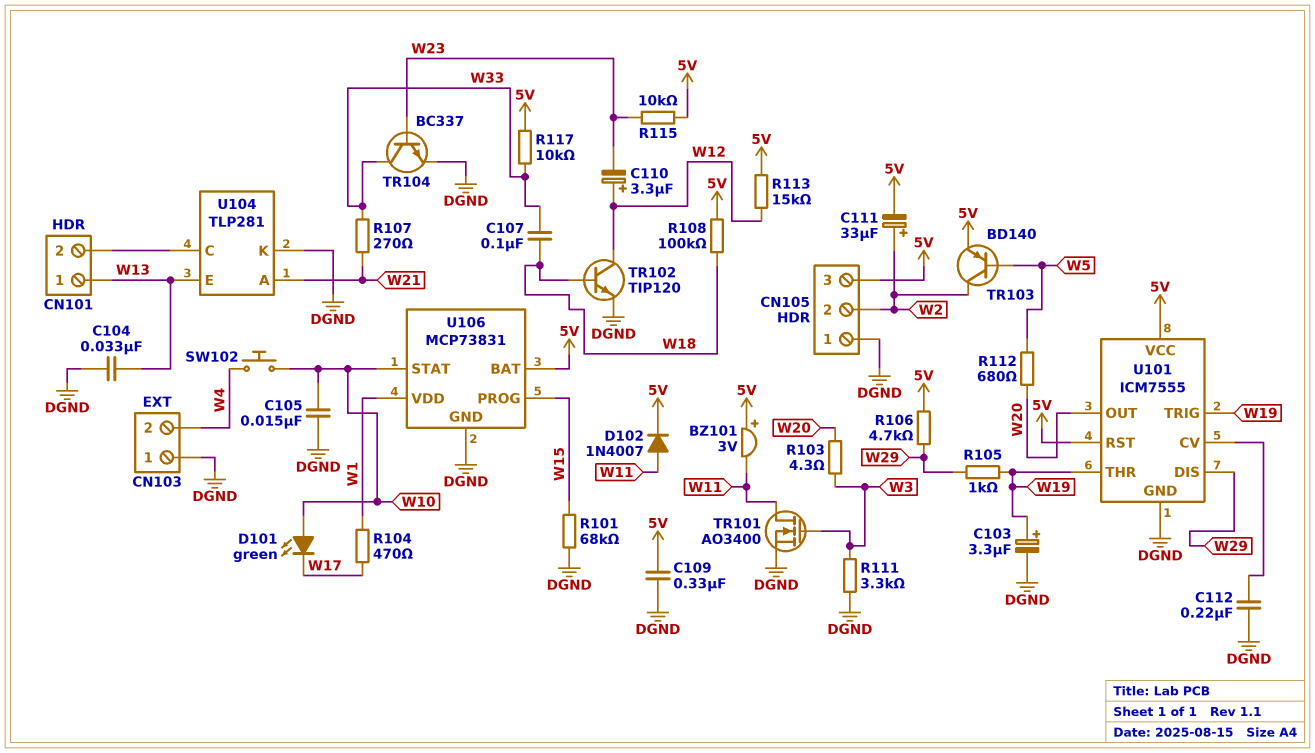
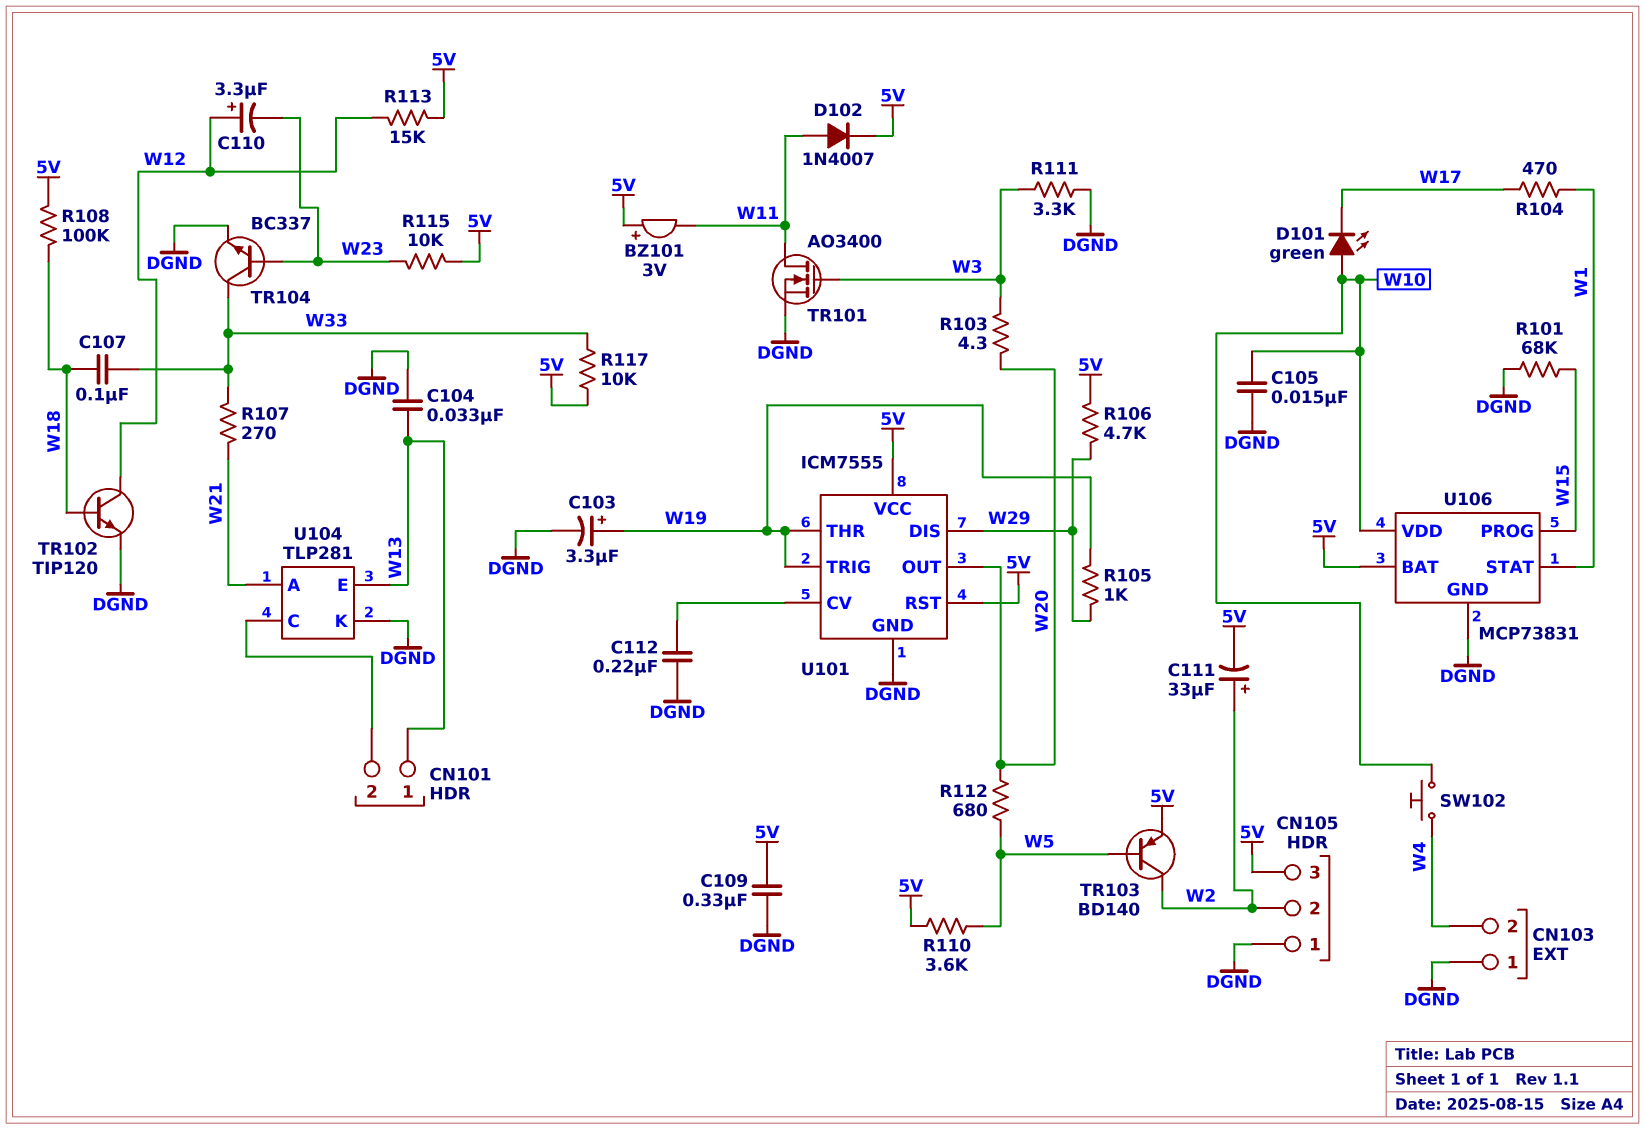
R110: none -> 3.6k (5V, W5)
U106 pin STAT: W10 -> W1
U106 pin VDD: W1 -> W10

